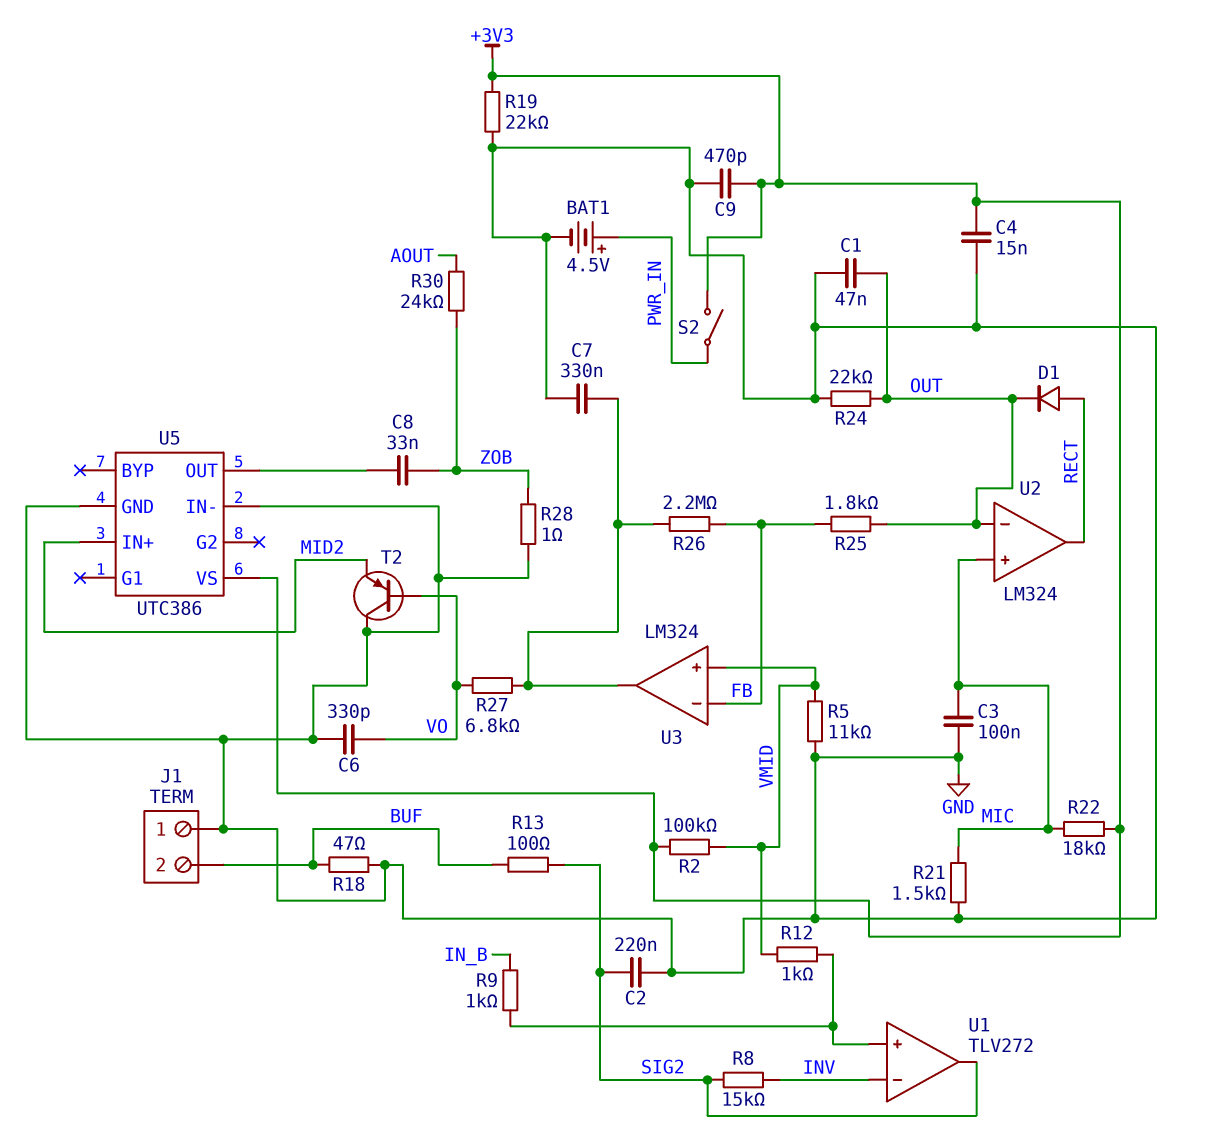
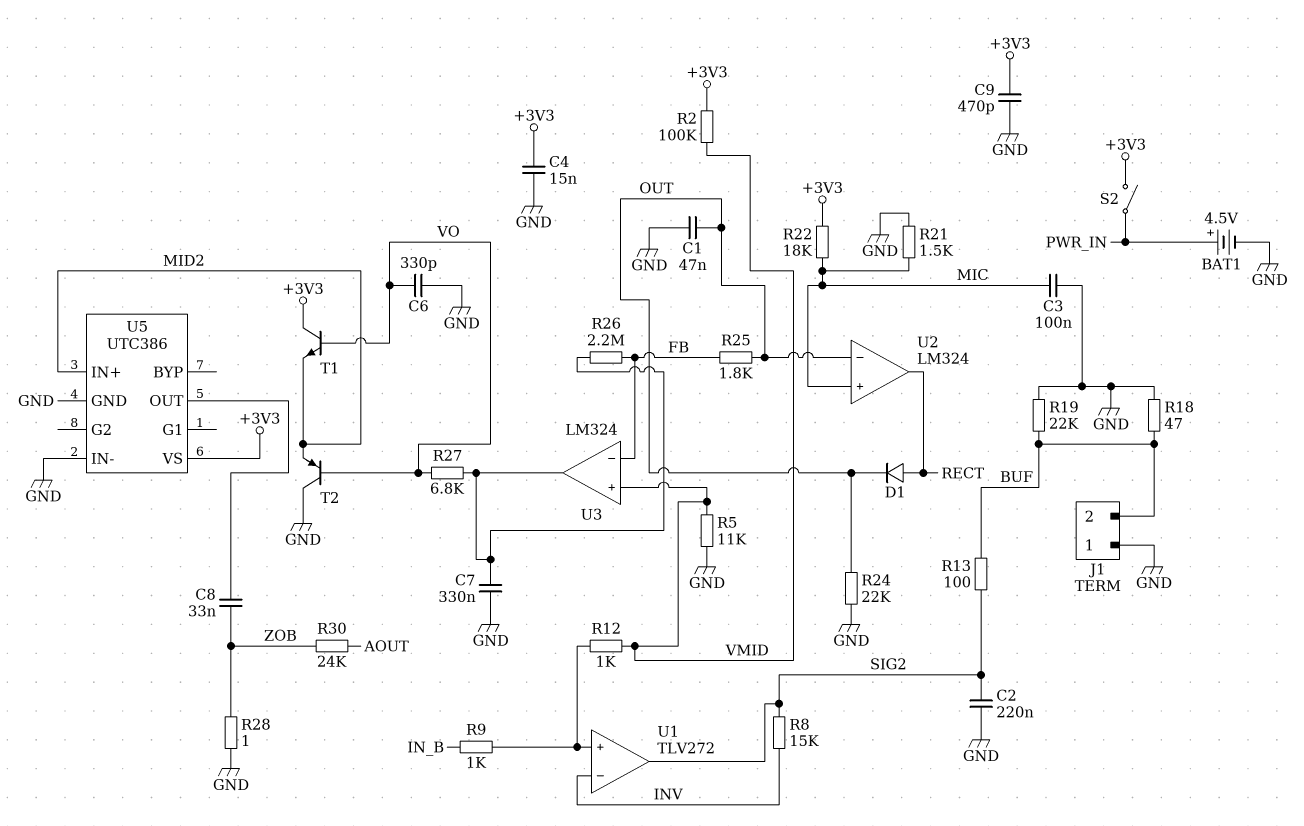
R19: 22k (+3V3, GND) -> 22k (BUF, GND)
T1: none -> NPN (B VO, C +3V3, E MID2)

